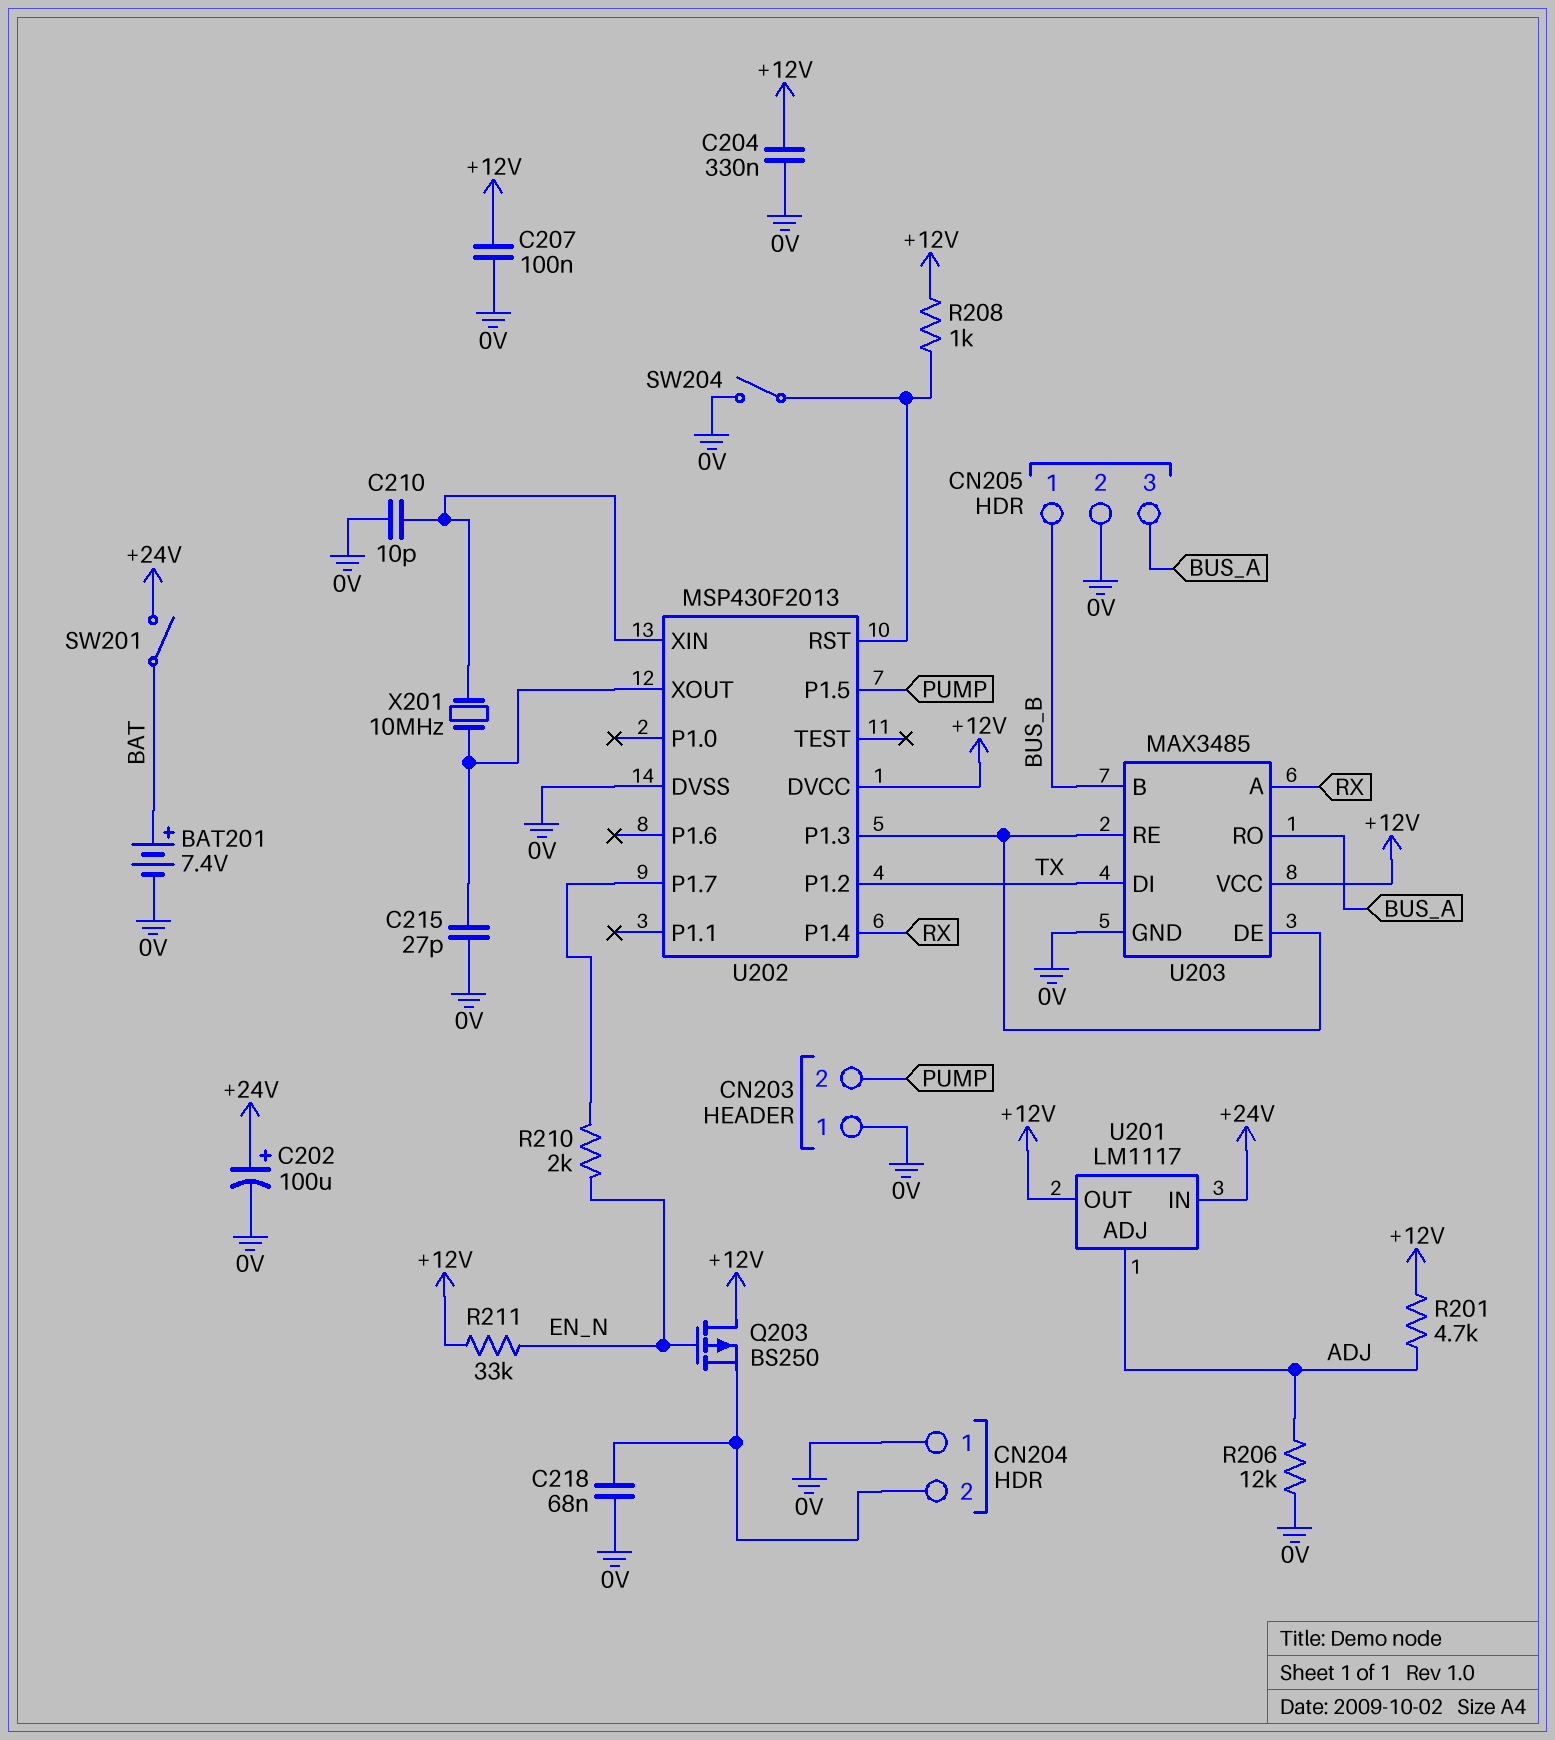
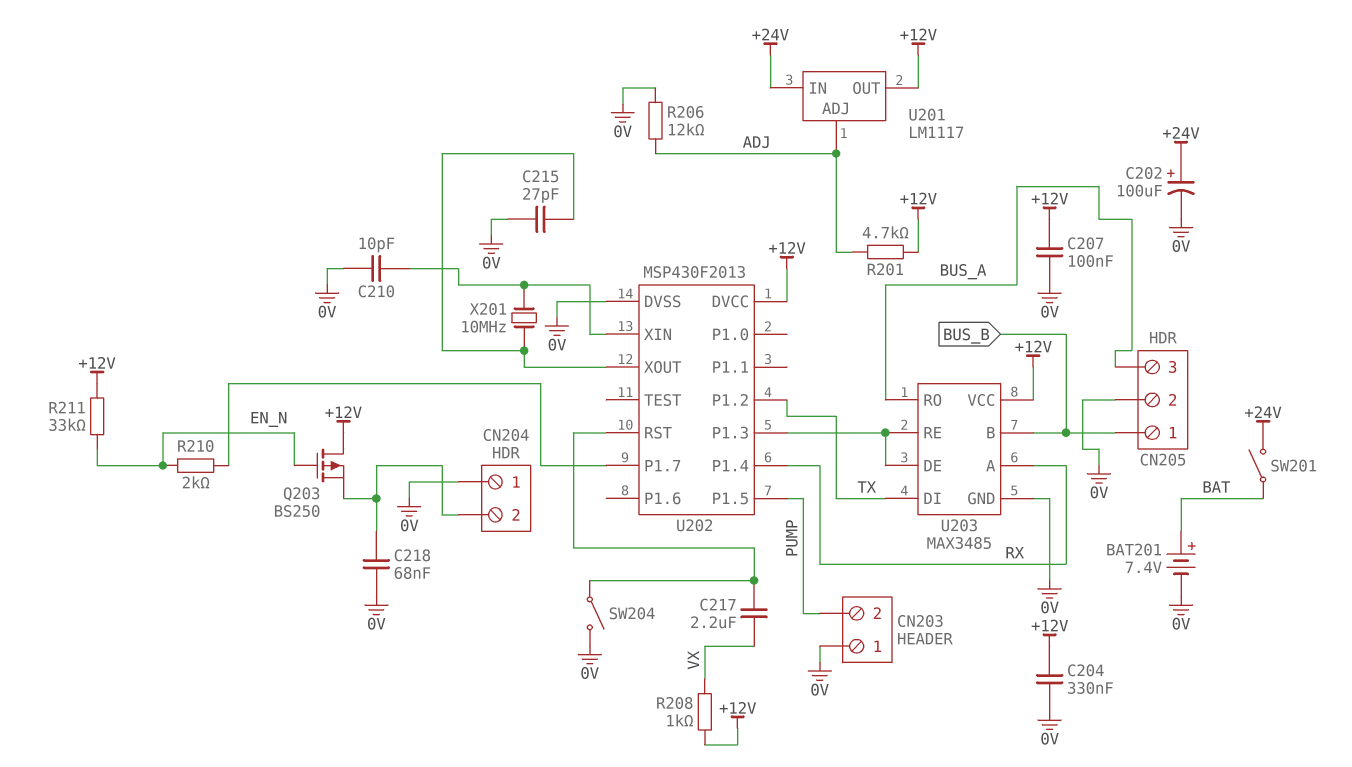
C217: none -> 2.2uF (U202/RST, VX)
R208: 1k (+12V, U202/RST) -> 1k (+12V, VX)

